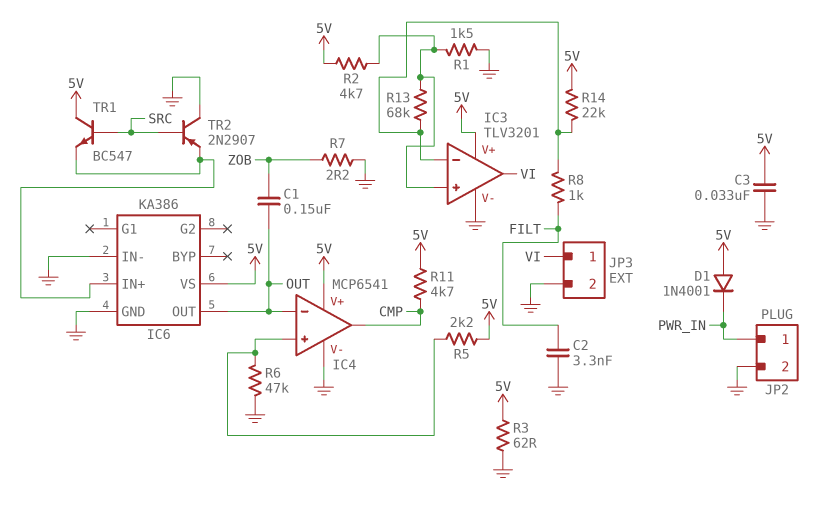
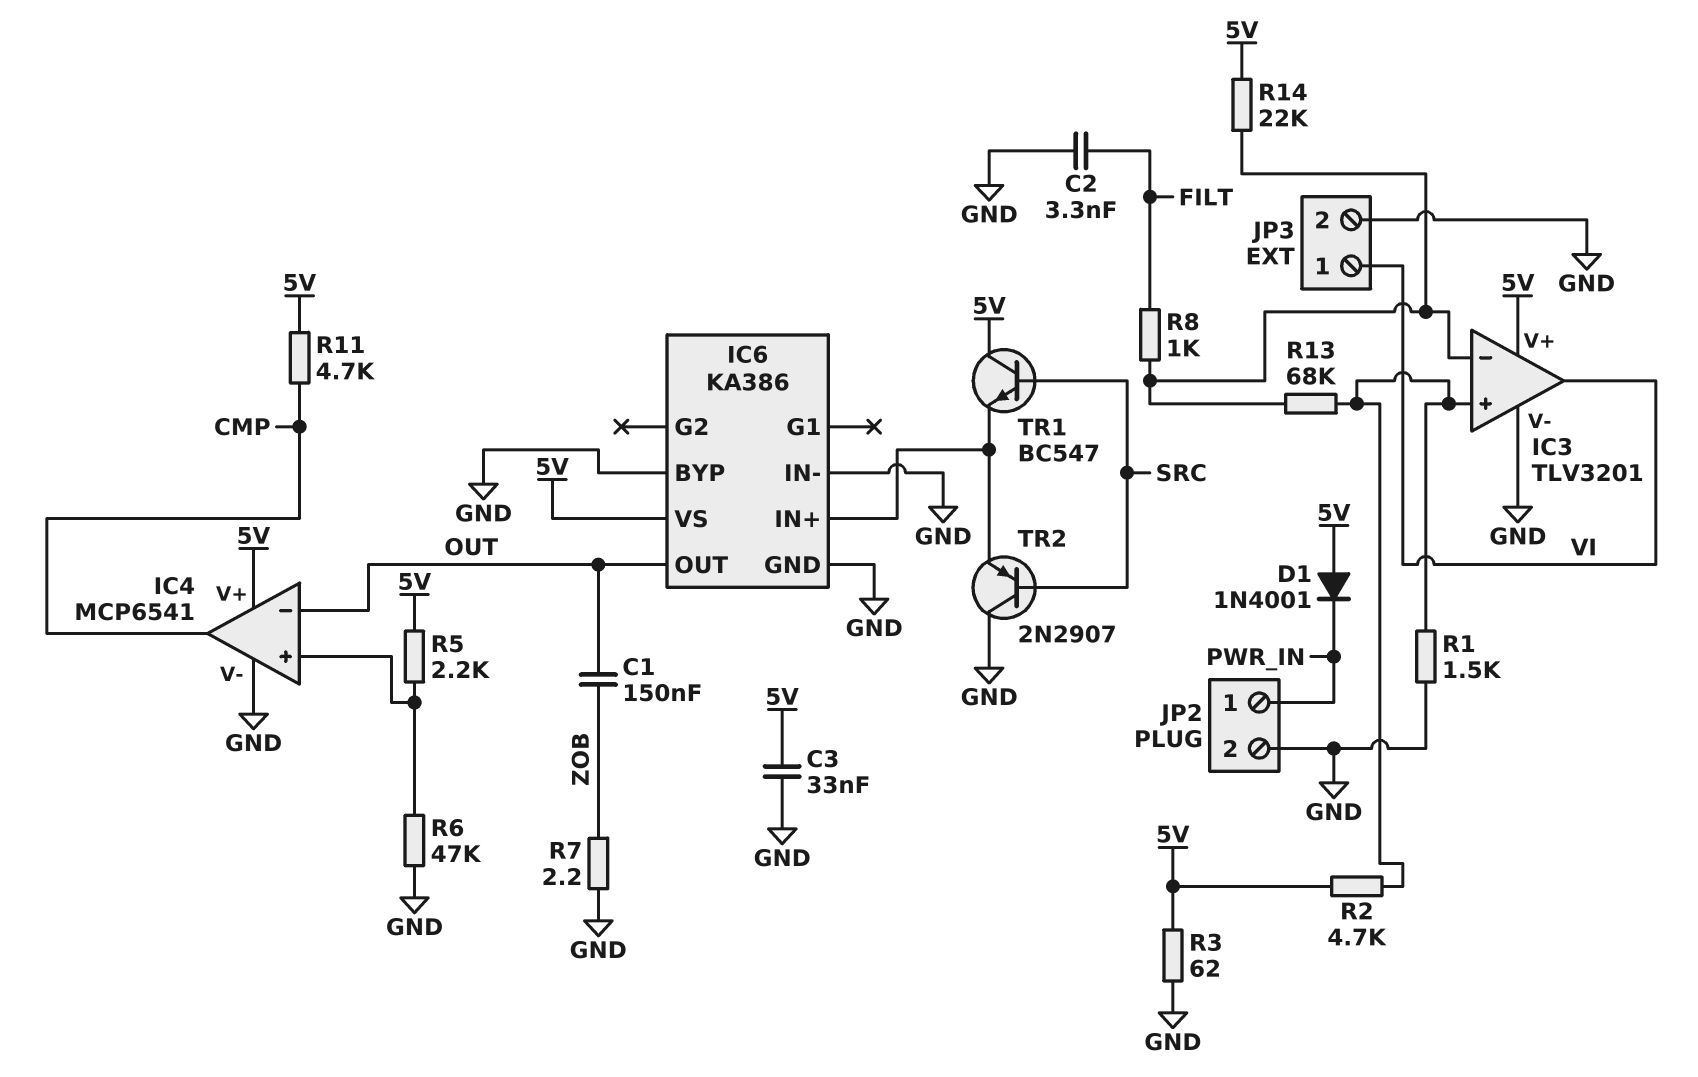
IC6 pin BYP: none -> GND

